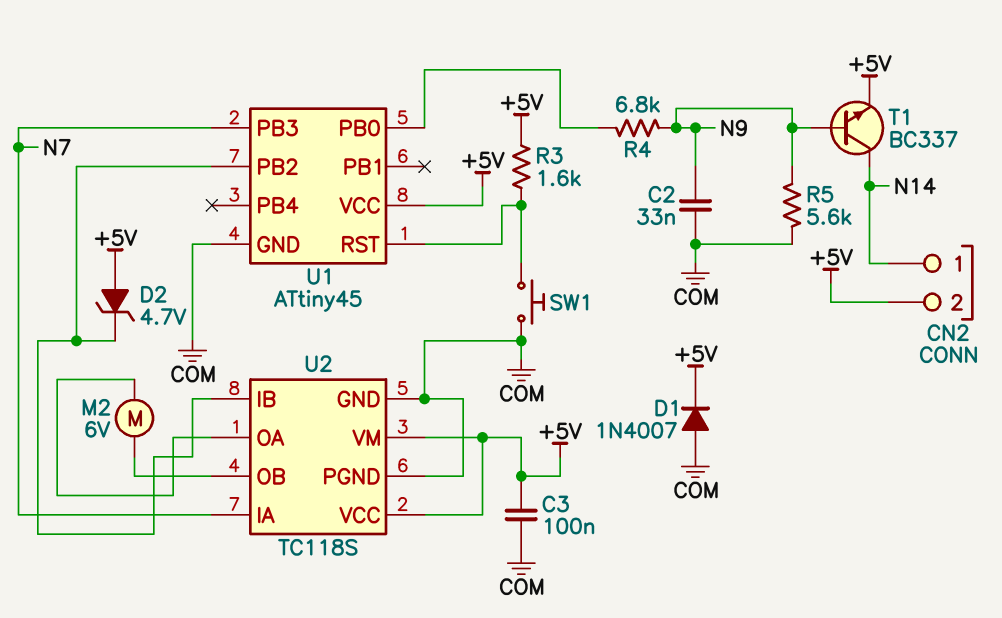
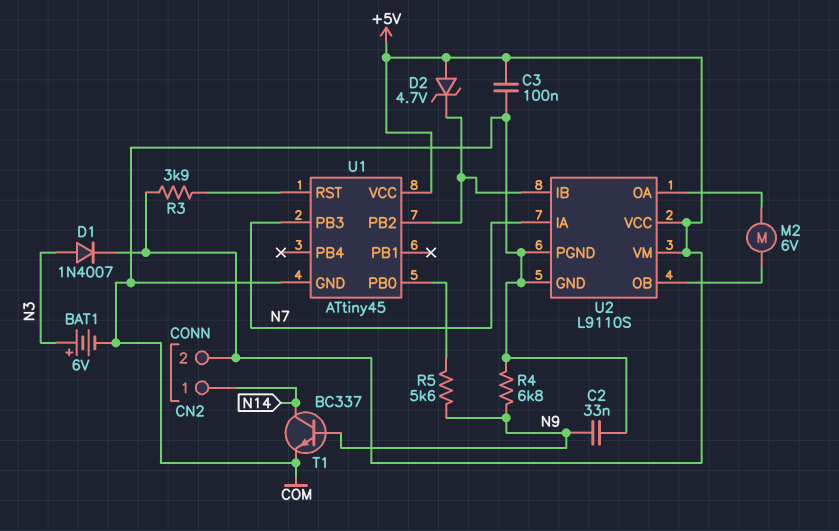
BAT1: none -> 6V (plus N3, minus COM)
D1: diode 1N4007 (A COM, K +5V) -> diode 1N4007 (A N3, K +5V)
R3: 1.6k (+5V, U1/RST) -> 3.9k (+5V, U1/RST)
R4: 6.8k (N9, U1/PB0) -> 6.8k (COM, N9)
R5: 5.6k (COM, N9) -> 5.6k (N9, U1/PB0)
SW1: button (COM, U1/RST) -> none
T1: NPN BC337 (B N9, C N14, E +5V) -> NPN BC337 (B N9, C N14, E COM)
U2: TC118S -> L9110S

